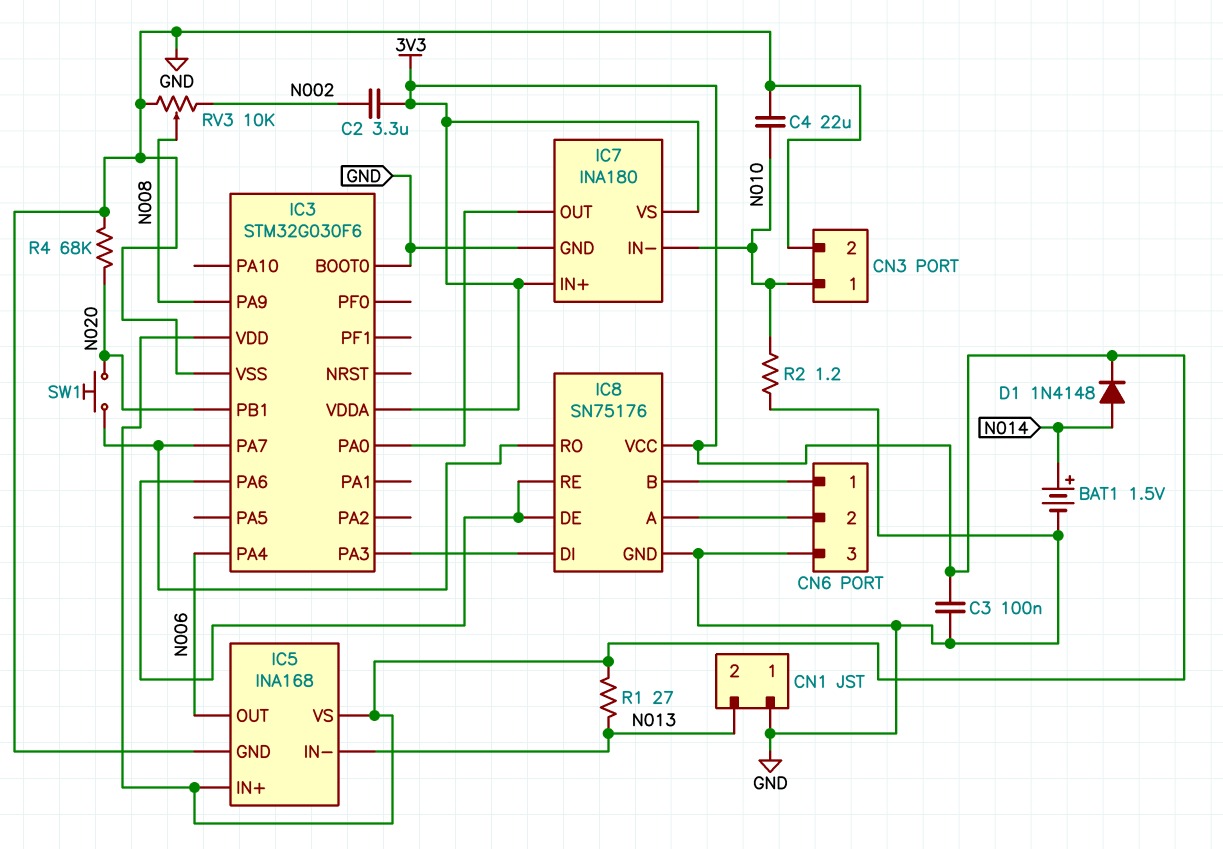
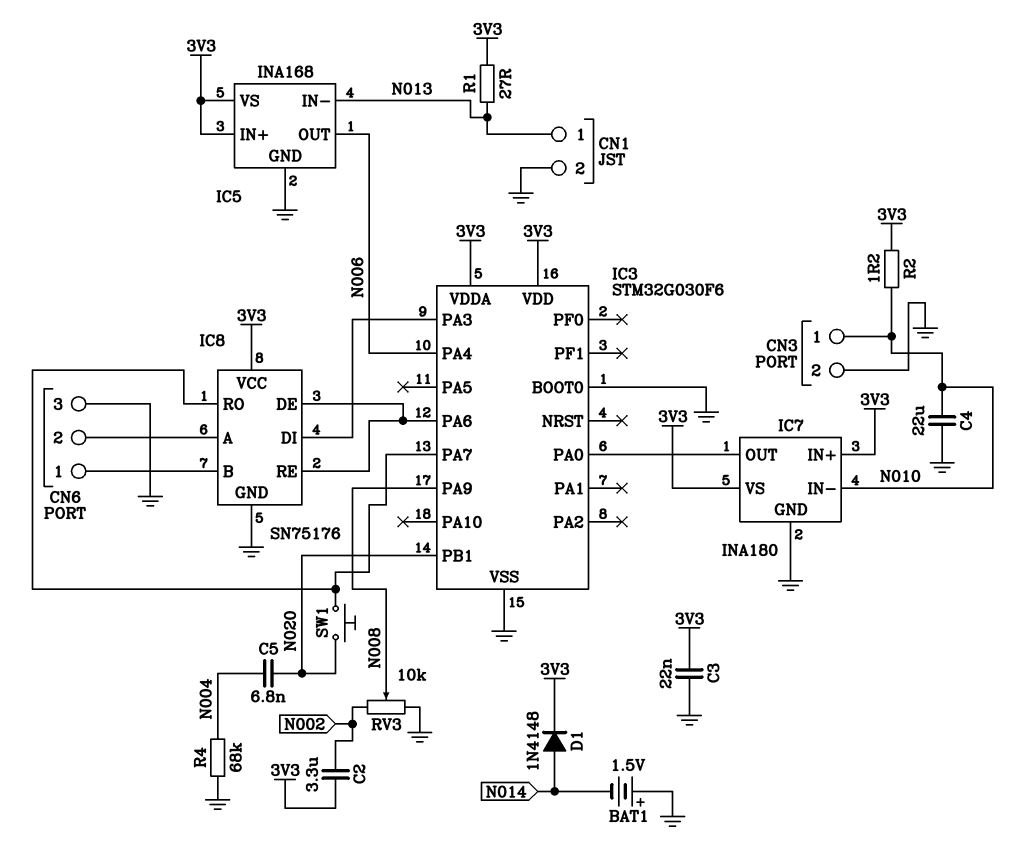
BAT1: 1.5V (plus N014, minus GND) -> 1.5V (plus GND, minus N014)
C3: 100nF (3V3, GND) -> 22nF (3V3, GND)
C5: none -> 6.8nF (N004, N020)
CN1 pin 1: GND -> N013
CN1 pin 2: N013 -> GND
R2: 1.2 (GND, N010) -> 1.2 (3V3, N010)
R4: 68k (GND, N020) -> 68k (GND, N004)

